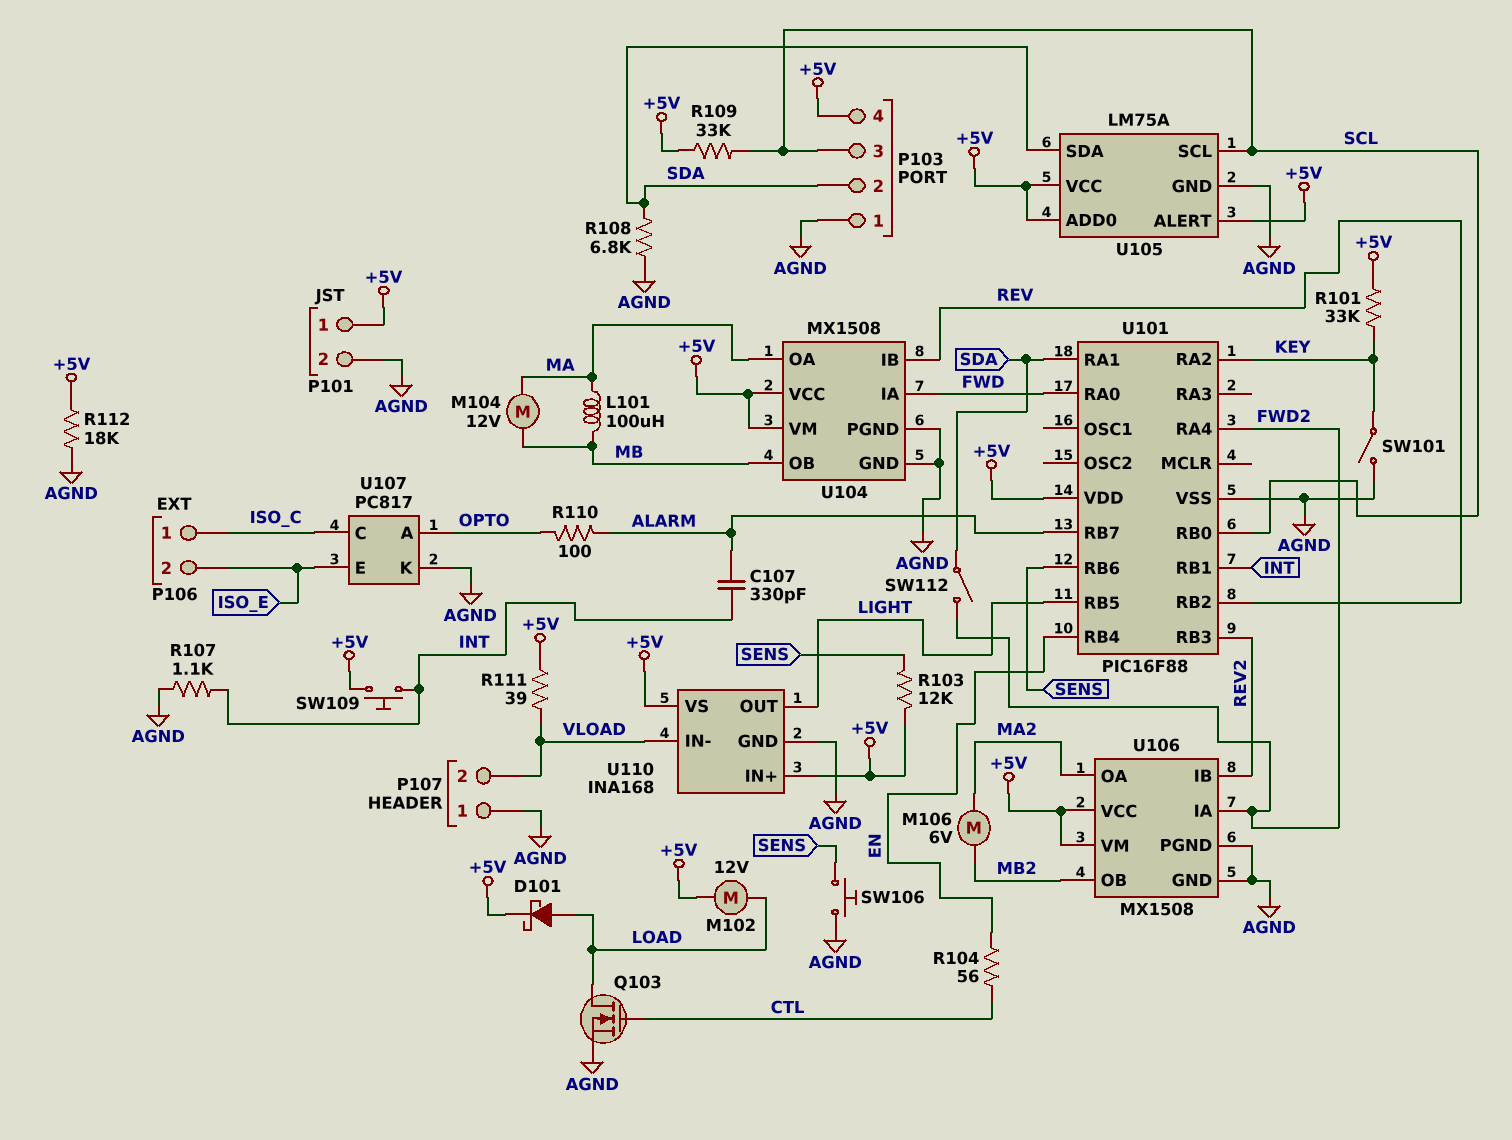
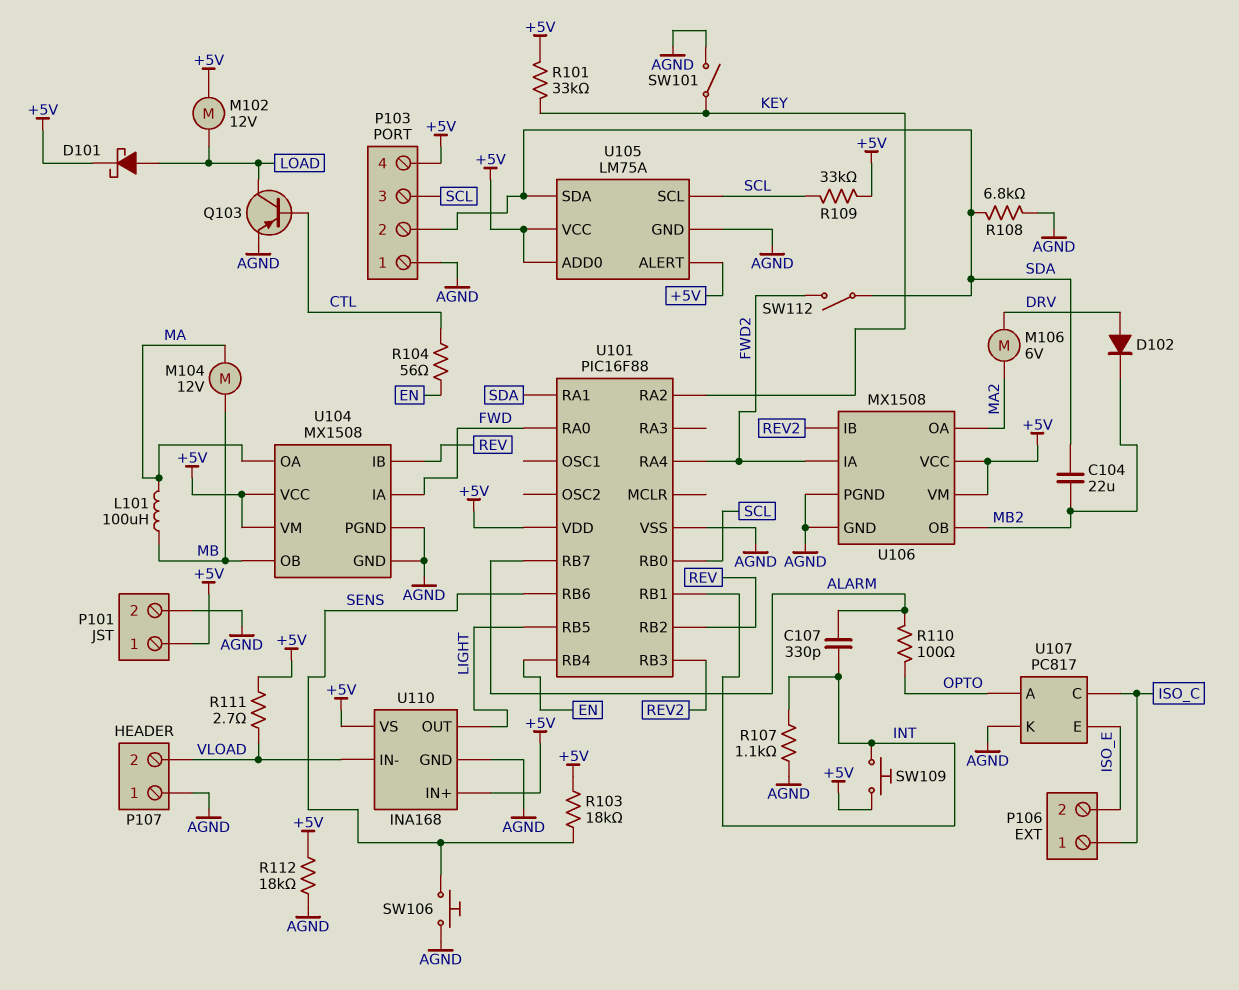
C104: none -> 22uF (MB2, SDA)
D102: none -> diode (A DRV, K MB2)
M106: motor 6V (MA2, MB2) -> motor 6V (DRV, MA2)
Q103: NMOS (G CTL, D LOAD, S AGND) -> PNP (B CTL, C LOAD, E AGND)
R103: 12k (+5V, SENS) -> 18k (+5V, SENS)
R111: 39 (+5V, VLOAD) -> 2.7 (+5V, VLOAD)

